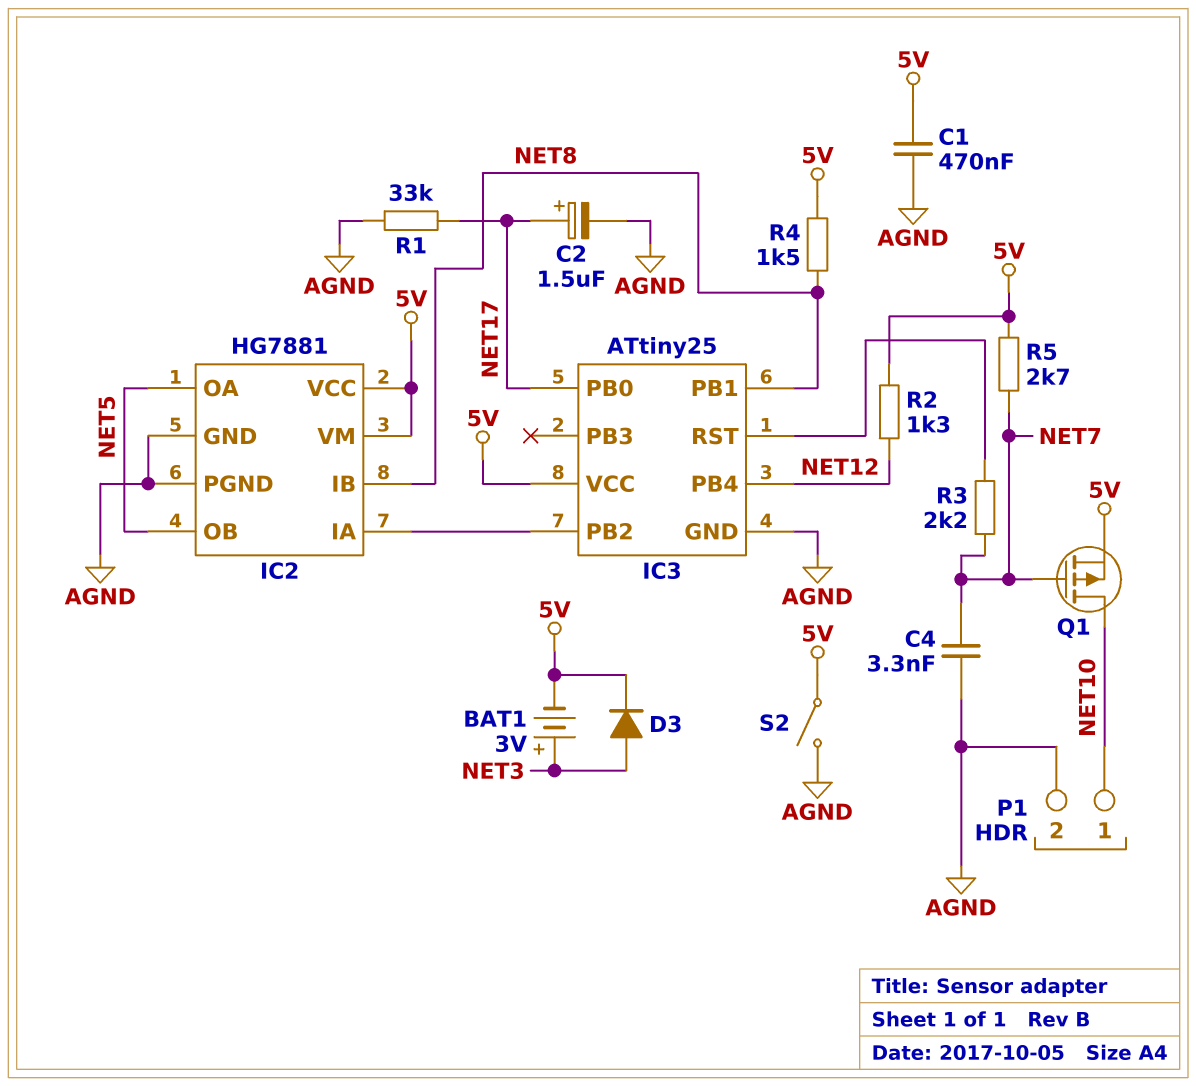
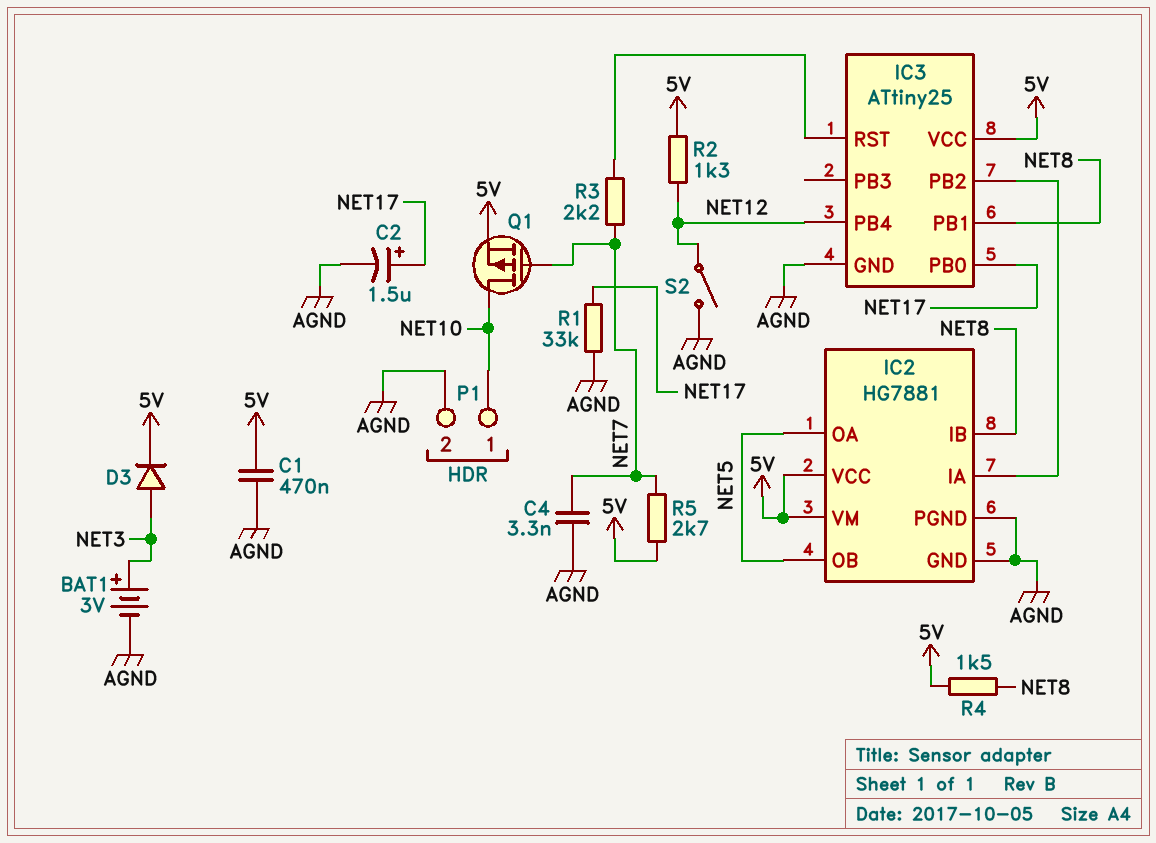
BAT1: 3V (plus NET3, minus 5V) -> 3V (plus NET3, minus AGND)
S2: switch (5V, AGND) -> switch (AGND, NET12)

